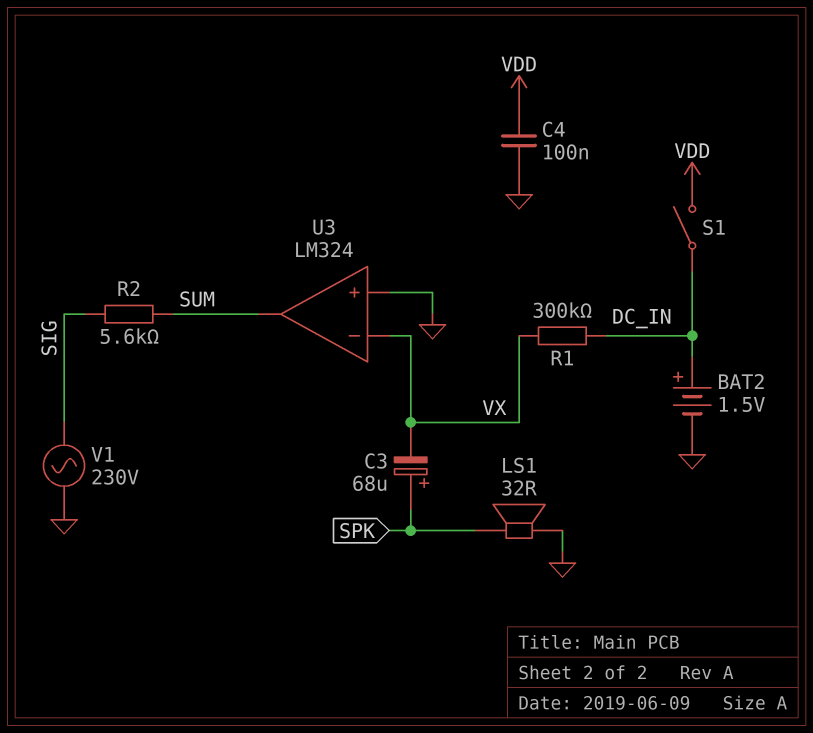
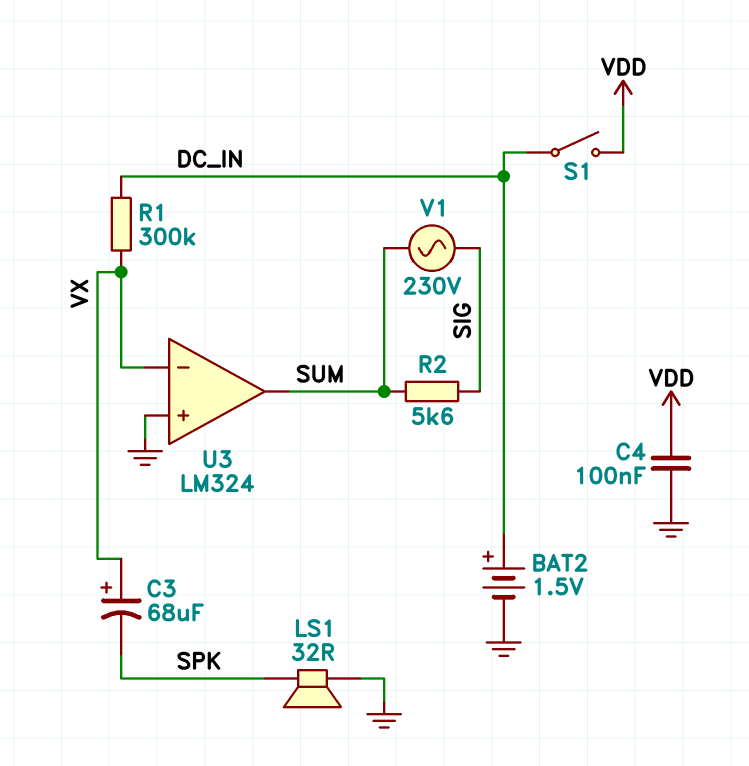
C3: 68uF (plus SPK, minus VX) -> 68uF (plus VX, minus SPK)
V1: AC 230V (GND, SIG) -> AC 230V (SIG, SUM)

